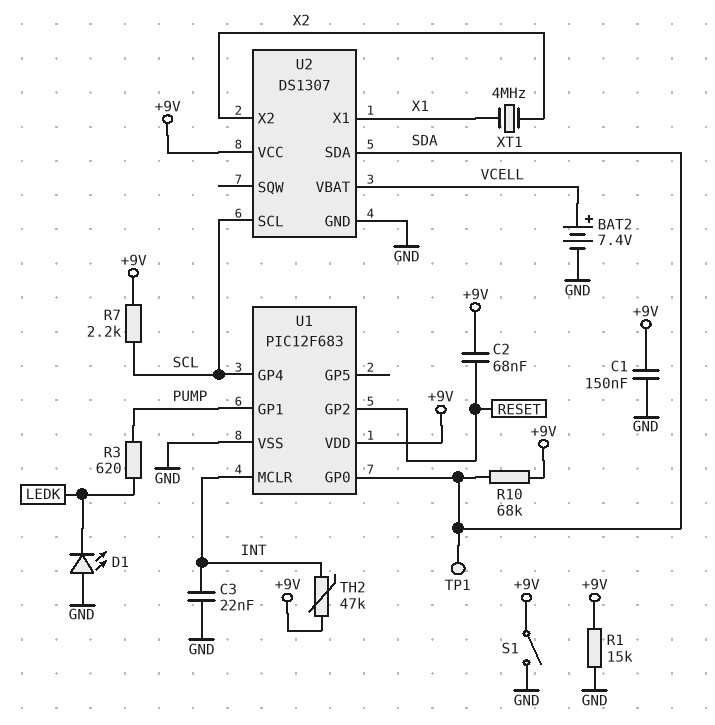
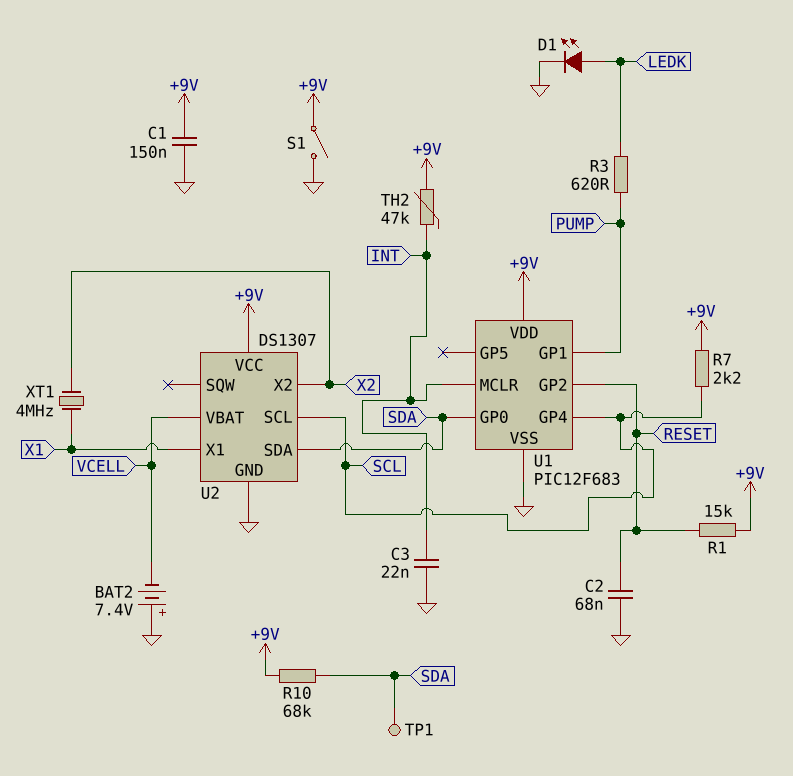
BAT2: 7.4V (plus VCELL, minus GND) -> 7.4V (plus GND, minus VCELL)
C2: 68nF (+9V, RESET) -> 68nF (GND, RESET)
D1: LED (A GND, K LEDK) -> LED (A LEDK, K GND)
R1: 15k (+9V, GND) -> 15k (+9V, RESET)

